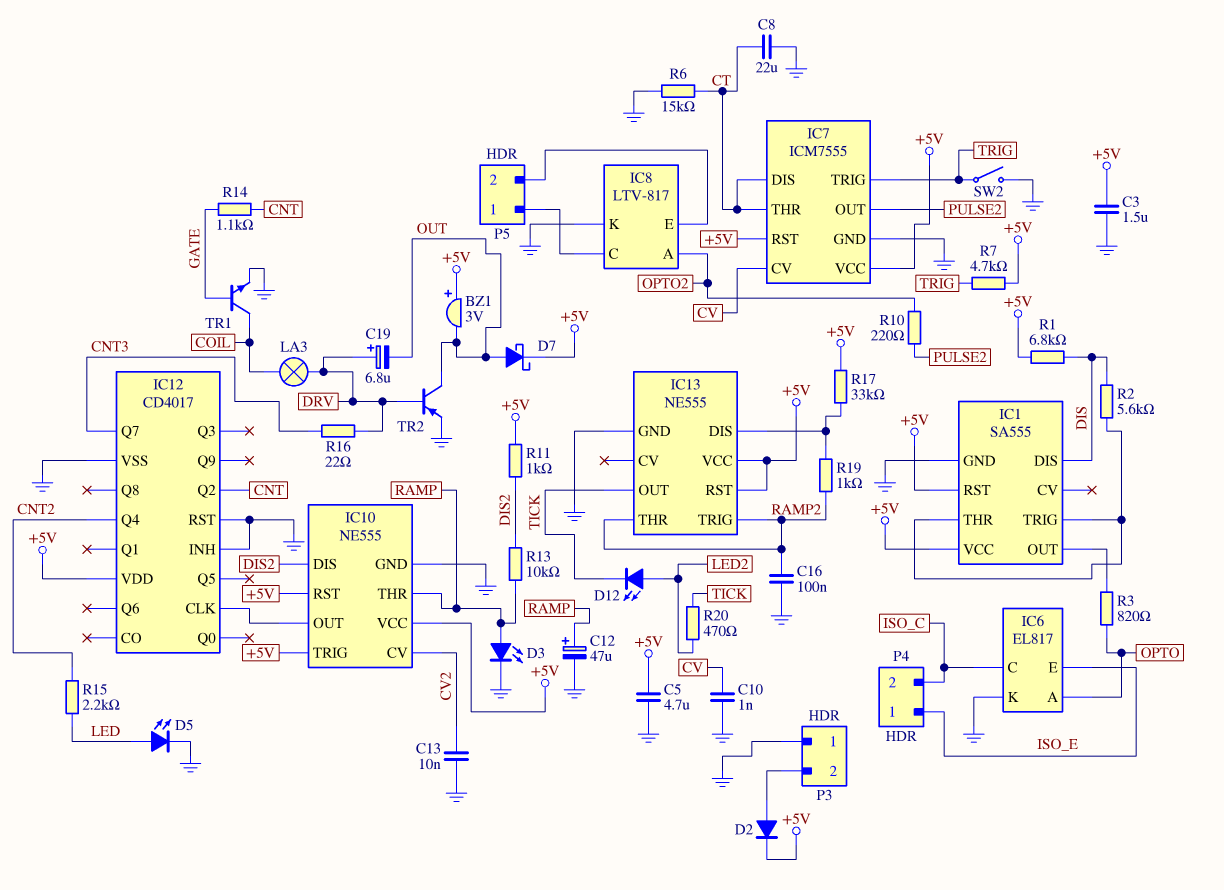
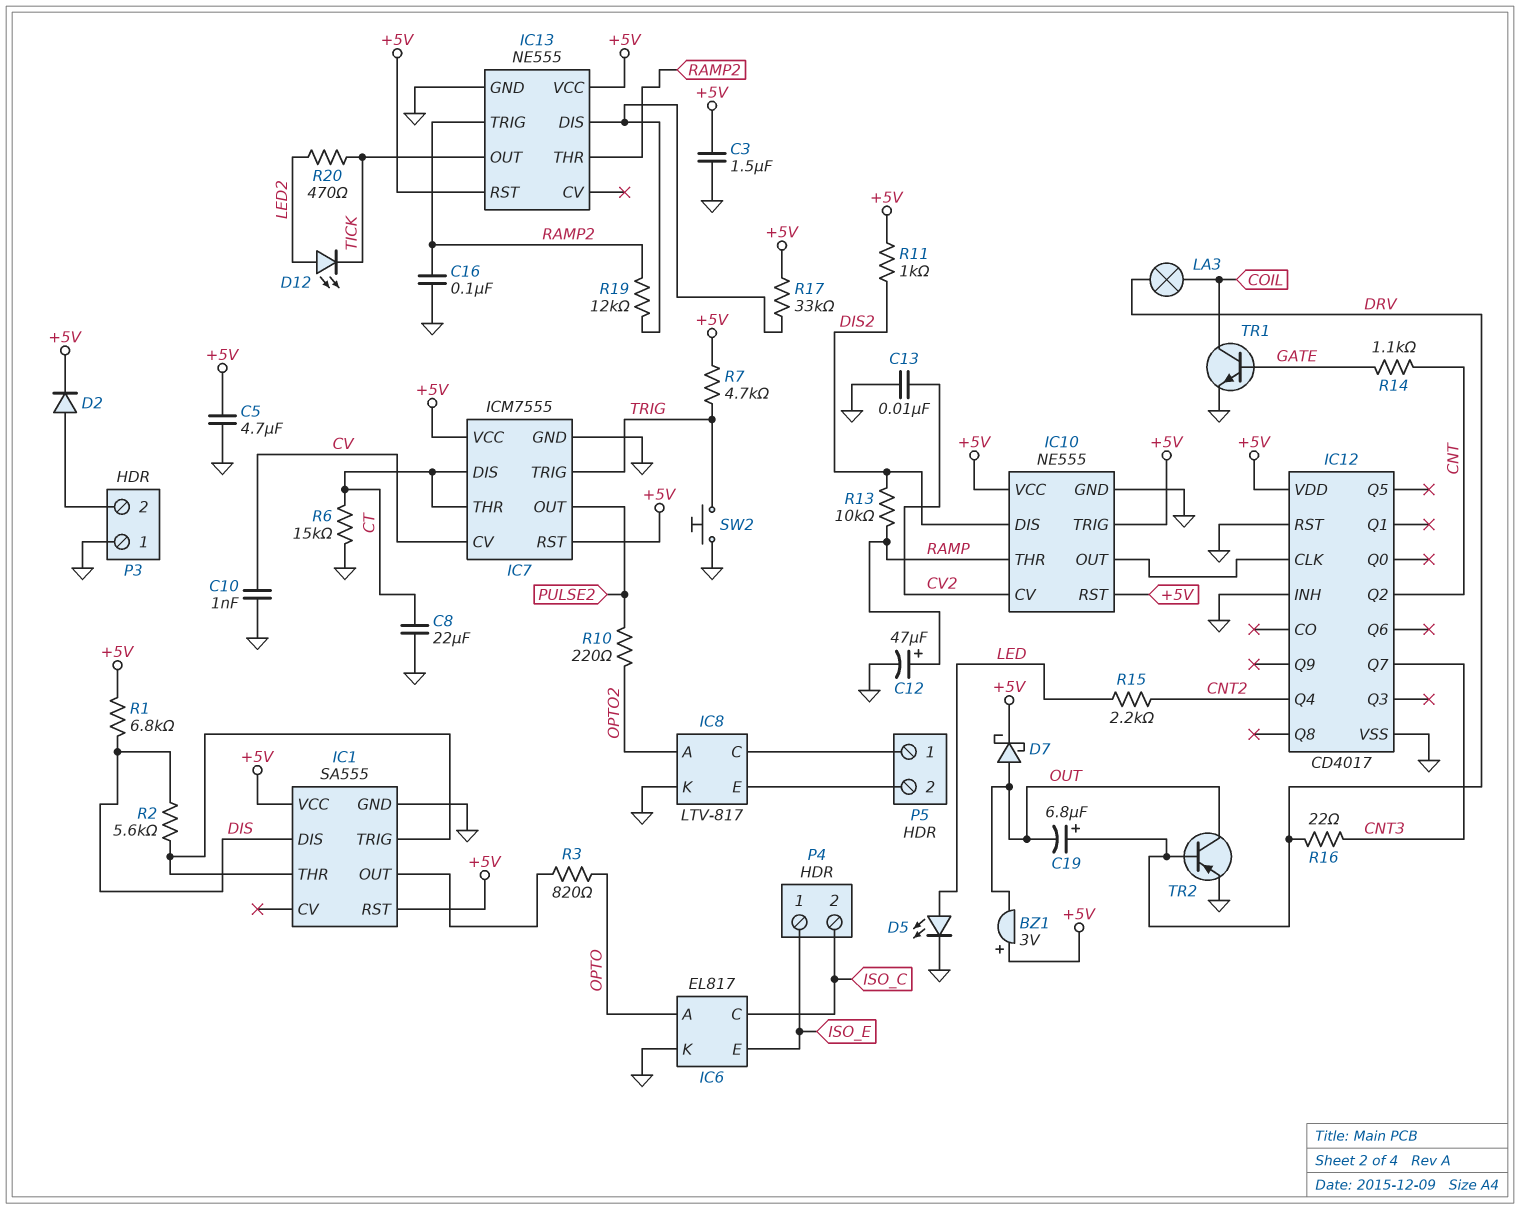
D3: LED (A RAMP, K GND) -> none
R19: 1k (IC13/DIS, RAMP2) -> 12k (IC13/DIS, RAMP2)
SW2: switch (GND, TRIG) -> button (GND, TRIG)

